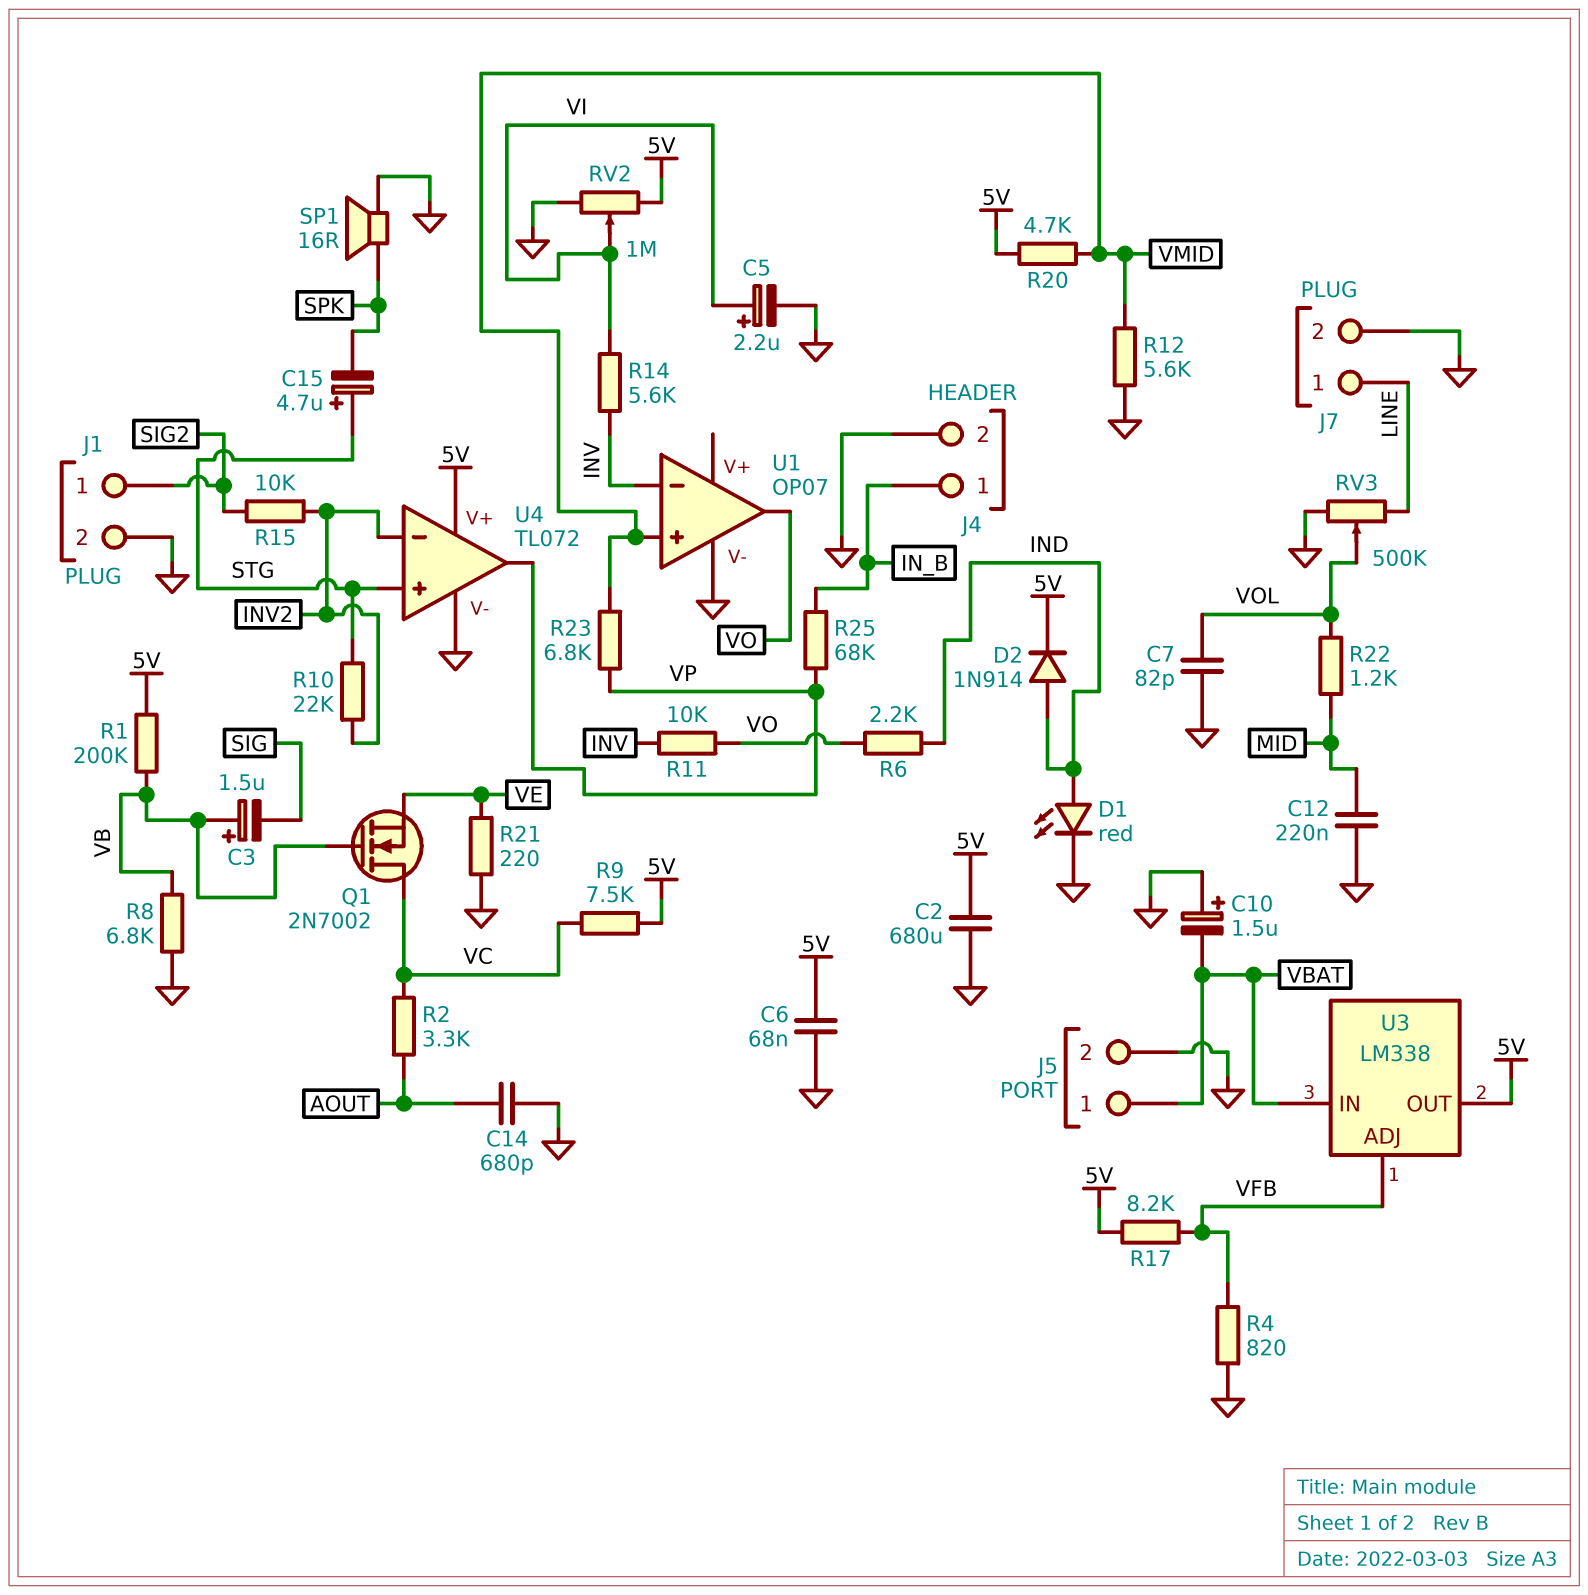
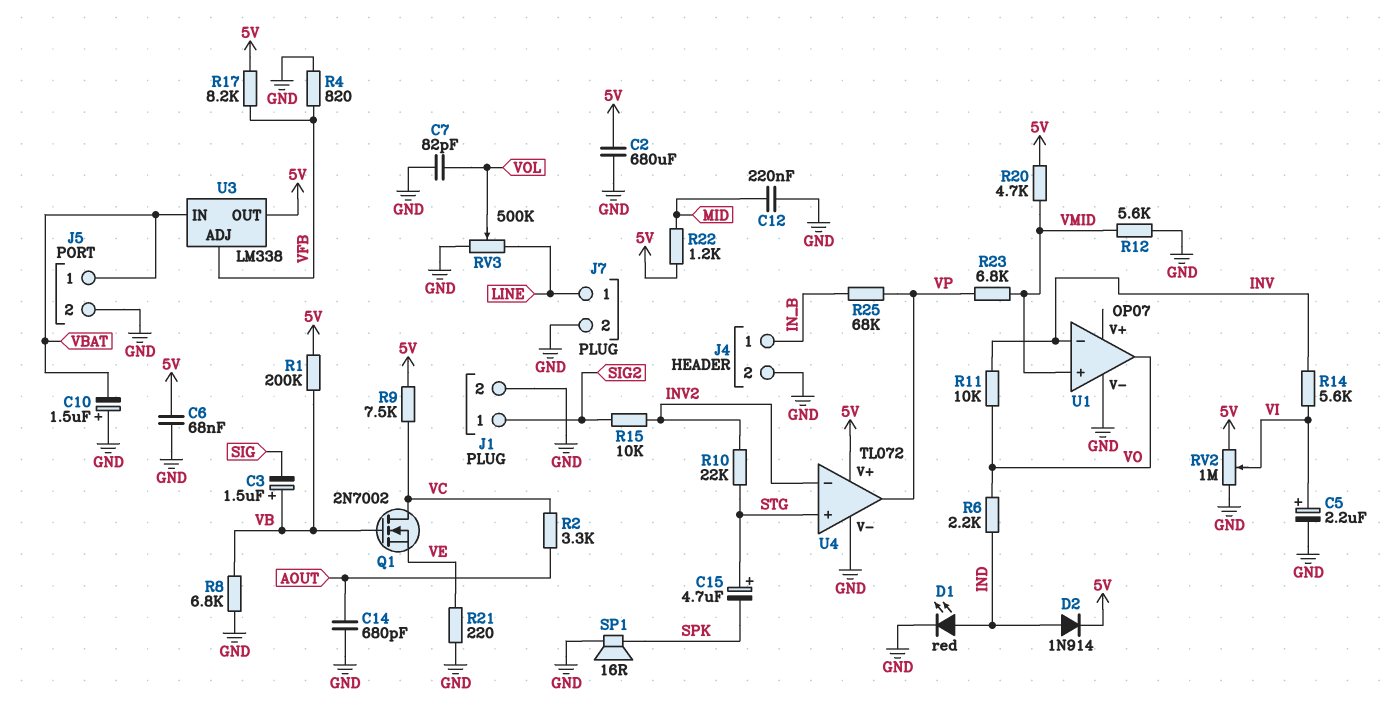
R22: 1.2k (MID, VOL) -> 1.2k (5V, MID)

